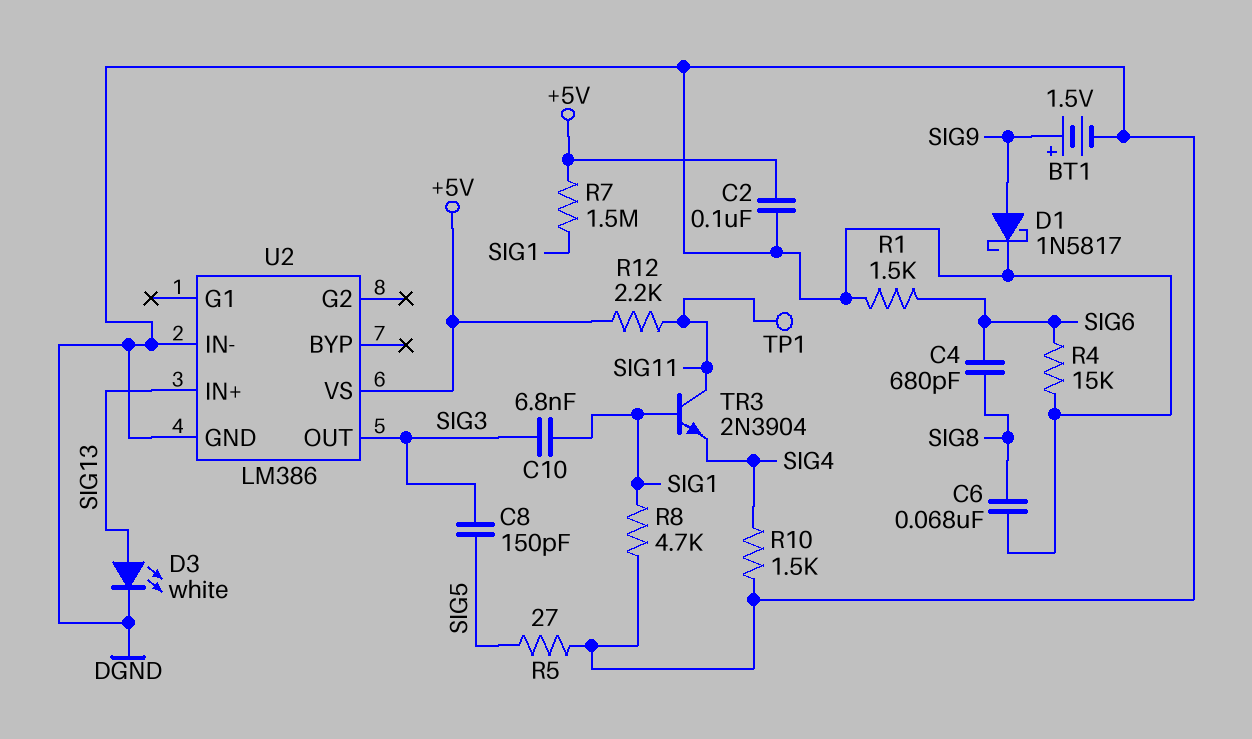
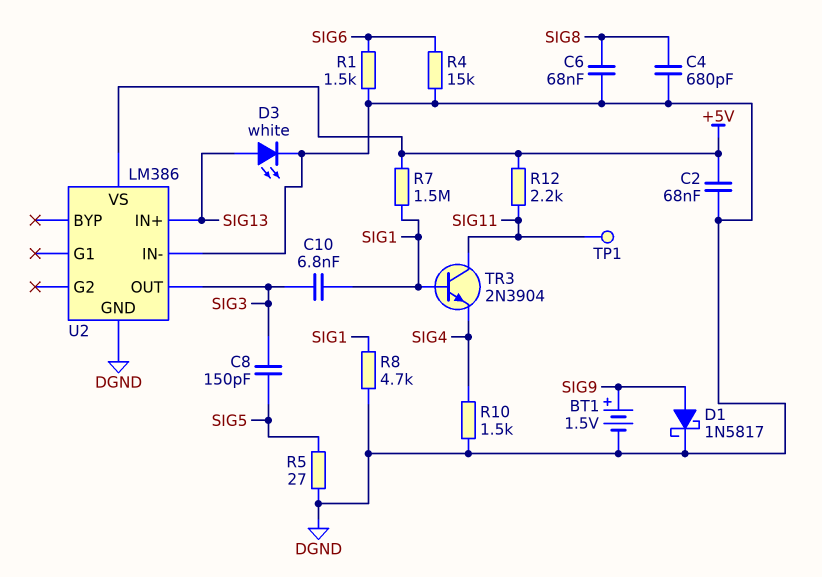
C2: 100nF (+5V, DGND) -> 68nF (+5V, DGND)
C4: 680pF (SIG6, SIG8) -> 680pF (DGND, SIG8)

